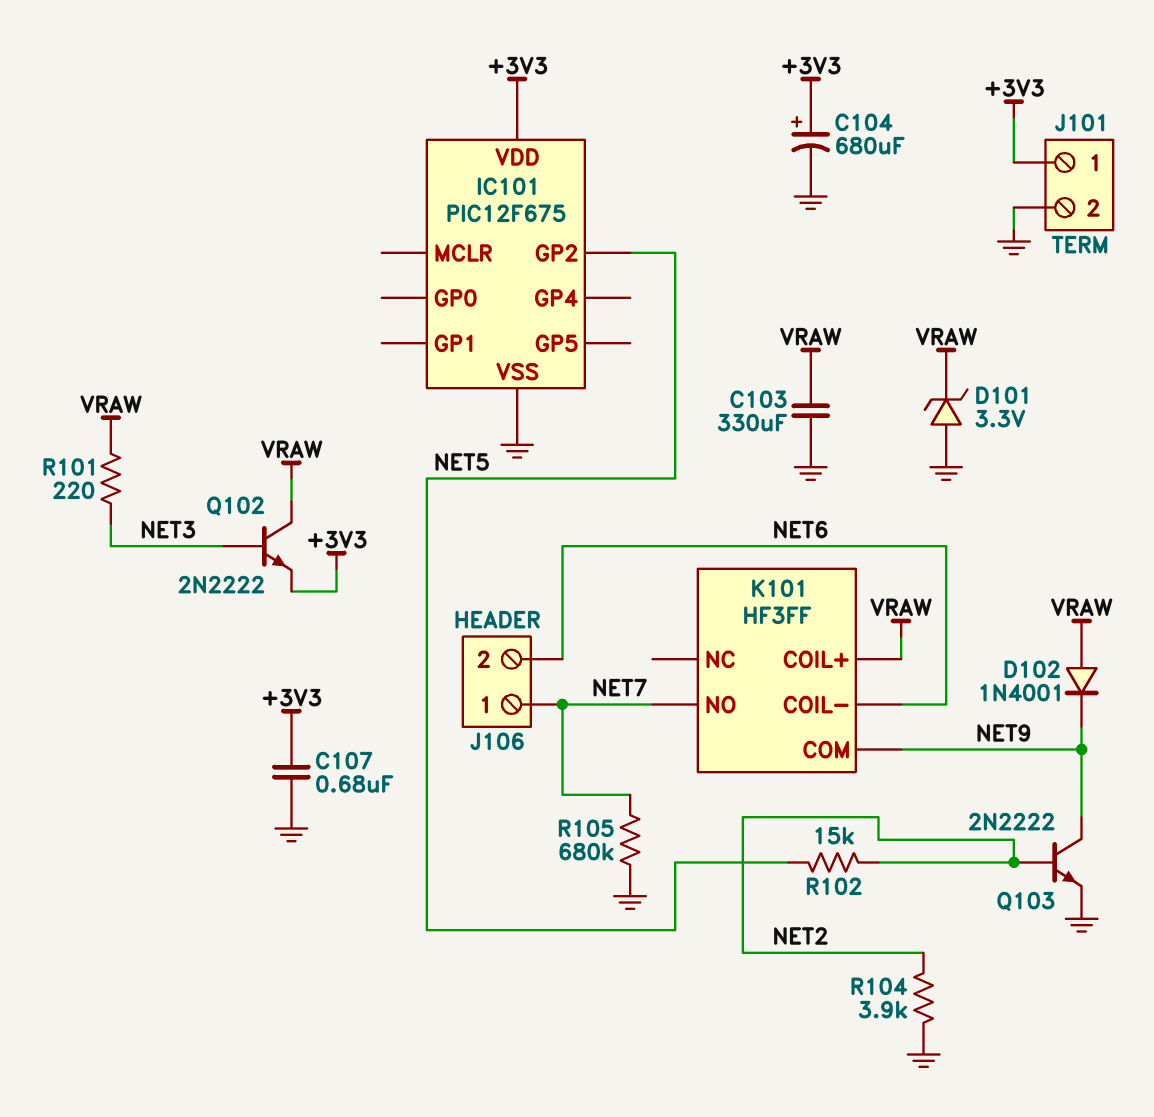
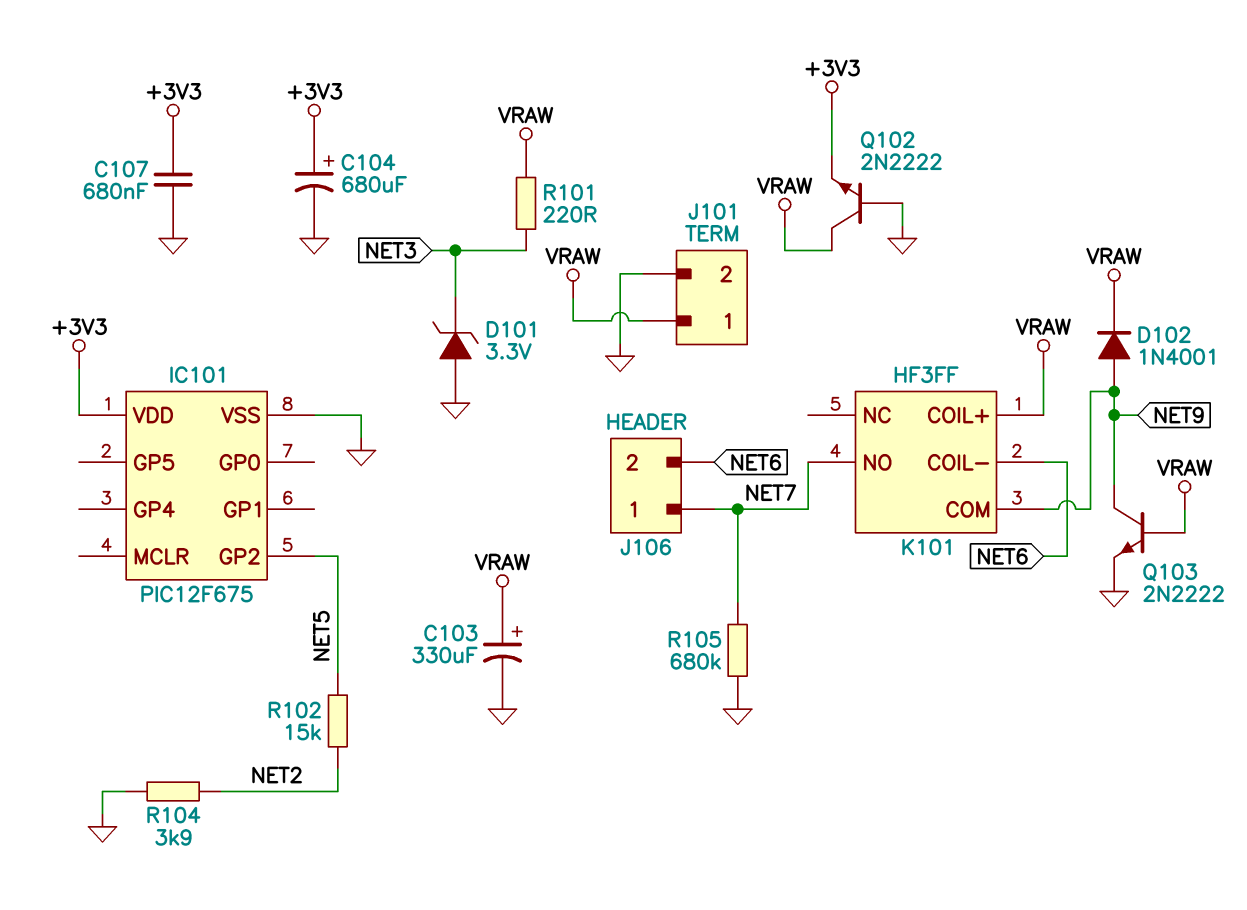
C103: 330uF (GND, VRAW) -> 330uF (plus VRAW, minus GND)
D101: zener 3.3V (A GND, K VRAW) -> zener 3.3V (A GND, K NET3)
D102: diode 1N4001 (A VRAW, K NET9) -> diode 1N4001 (A NET9, K VRAW)
J101 pin 1: +3V3 -> VRAW
Q102: NPN 2N2222 (B NET3, C VRAW, E +3V3) -> NPN 2N2222 (B GND, C VRAW, E +3V3)
Q103: NPN 2N2222 (B NET2, C NET9, E GND) -> NPN 2N2222 (B VRAW, C NET9, E GND)

